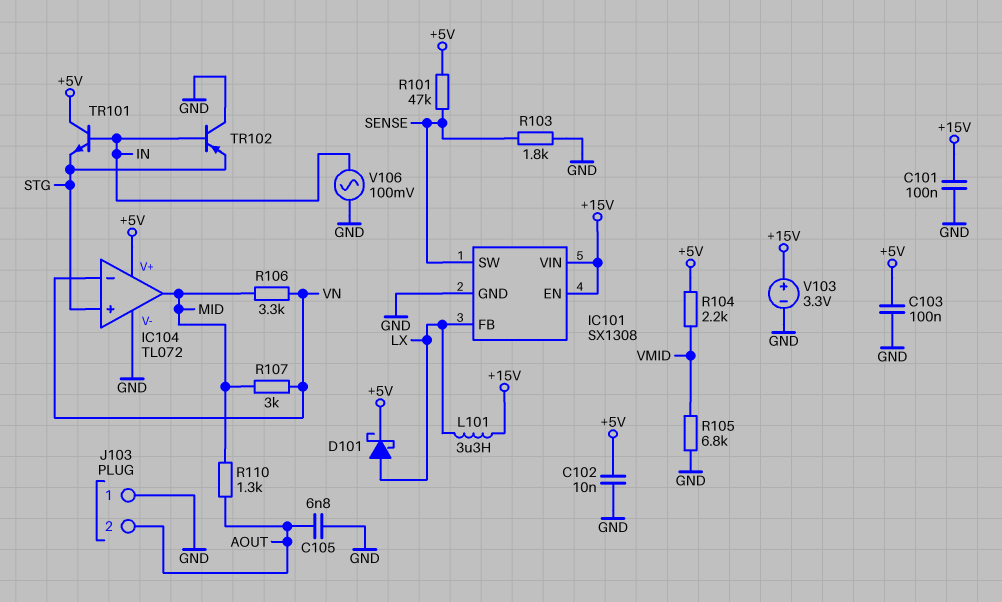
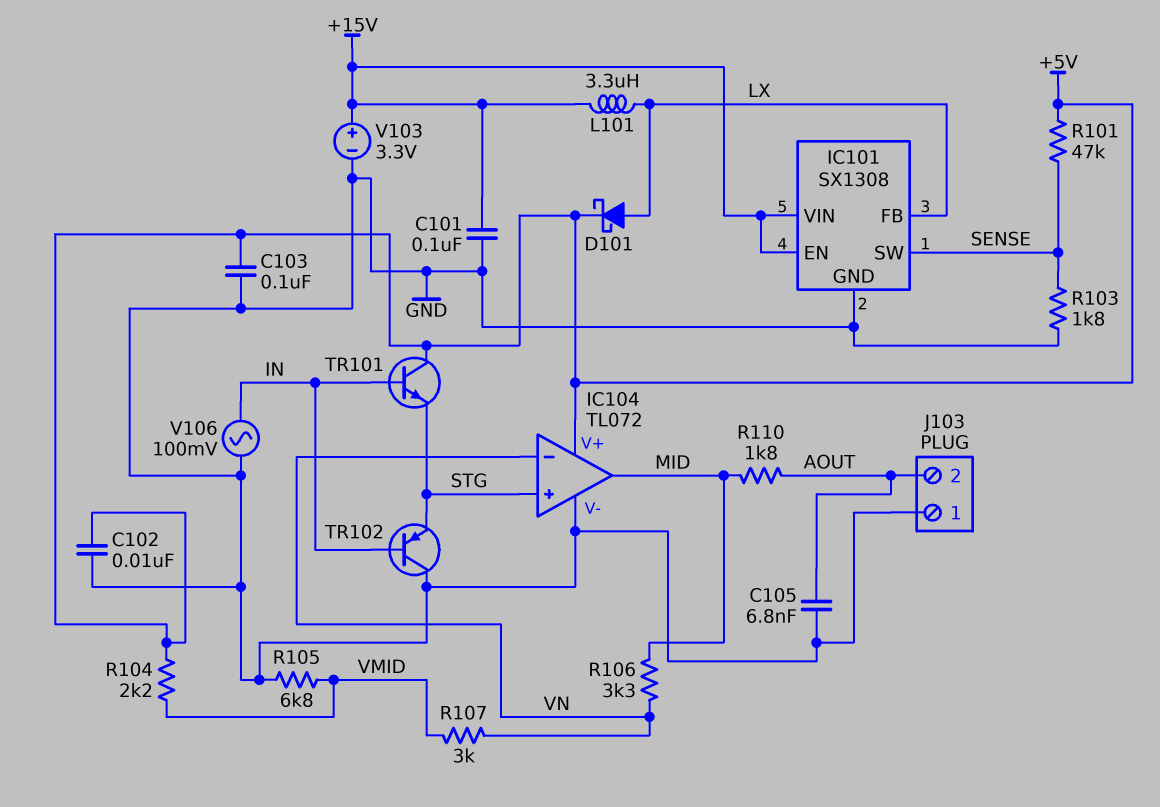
R107: 3k (MID, VN) -> 3k (VMID, VN)
R110: 1.3k (AOUT, MID) -> 1.8k (AOUT, MID)

